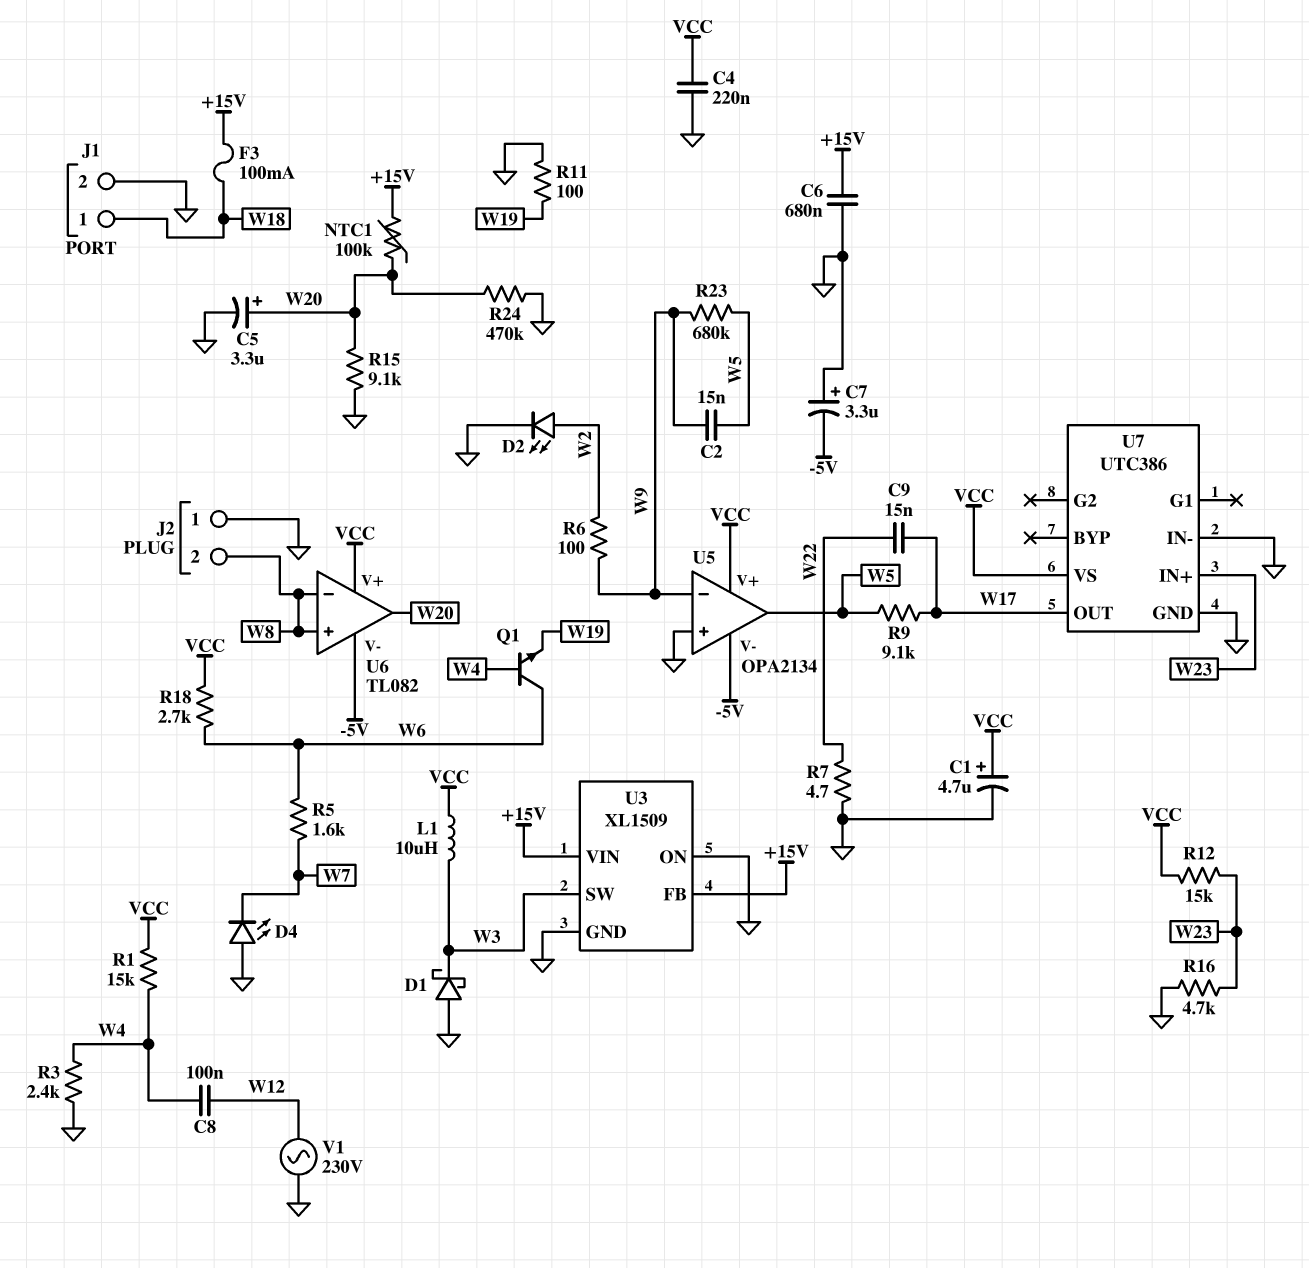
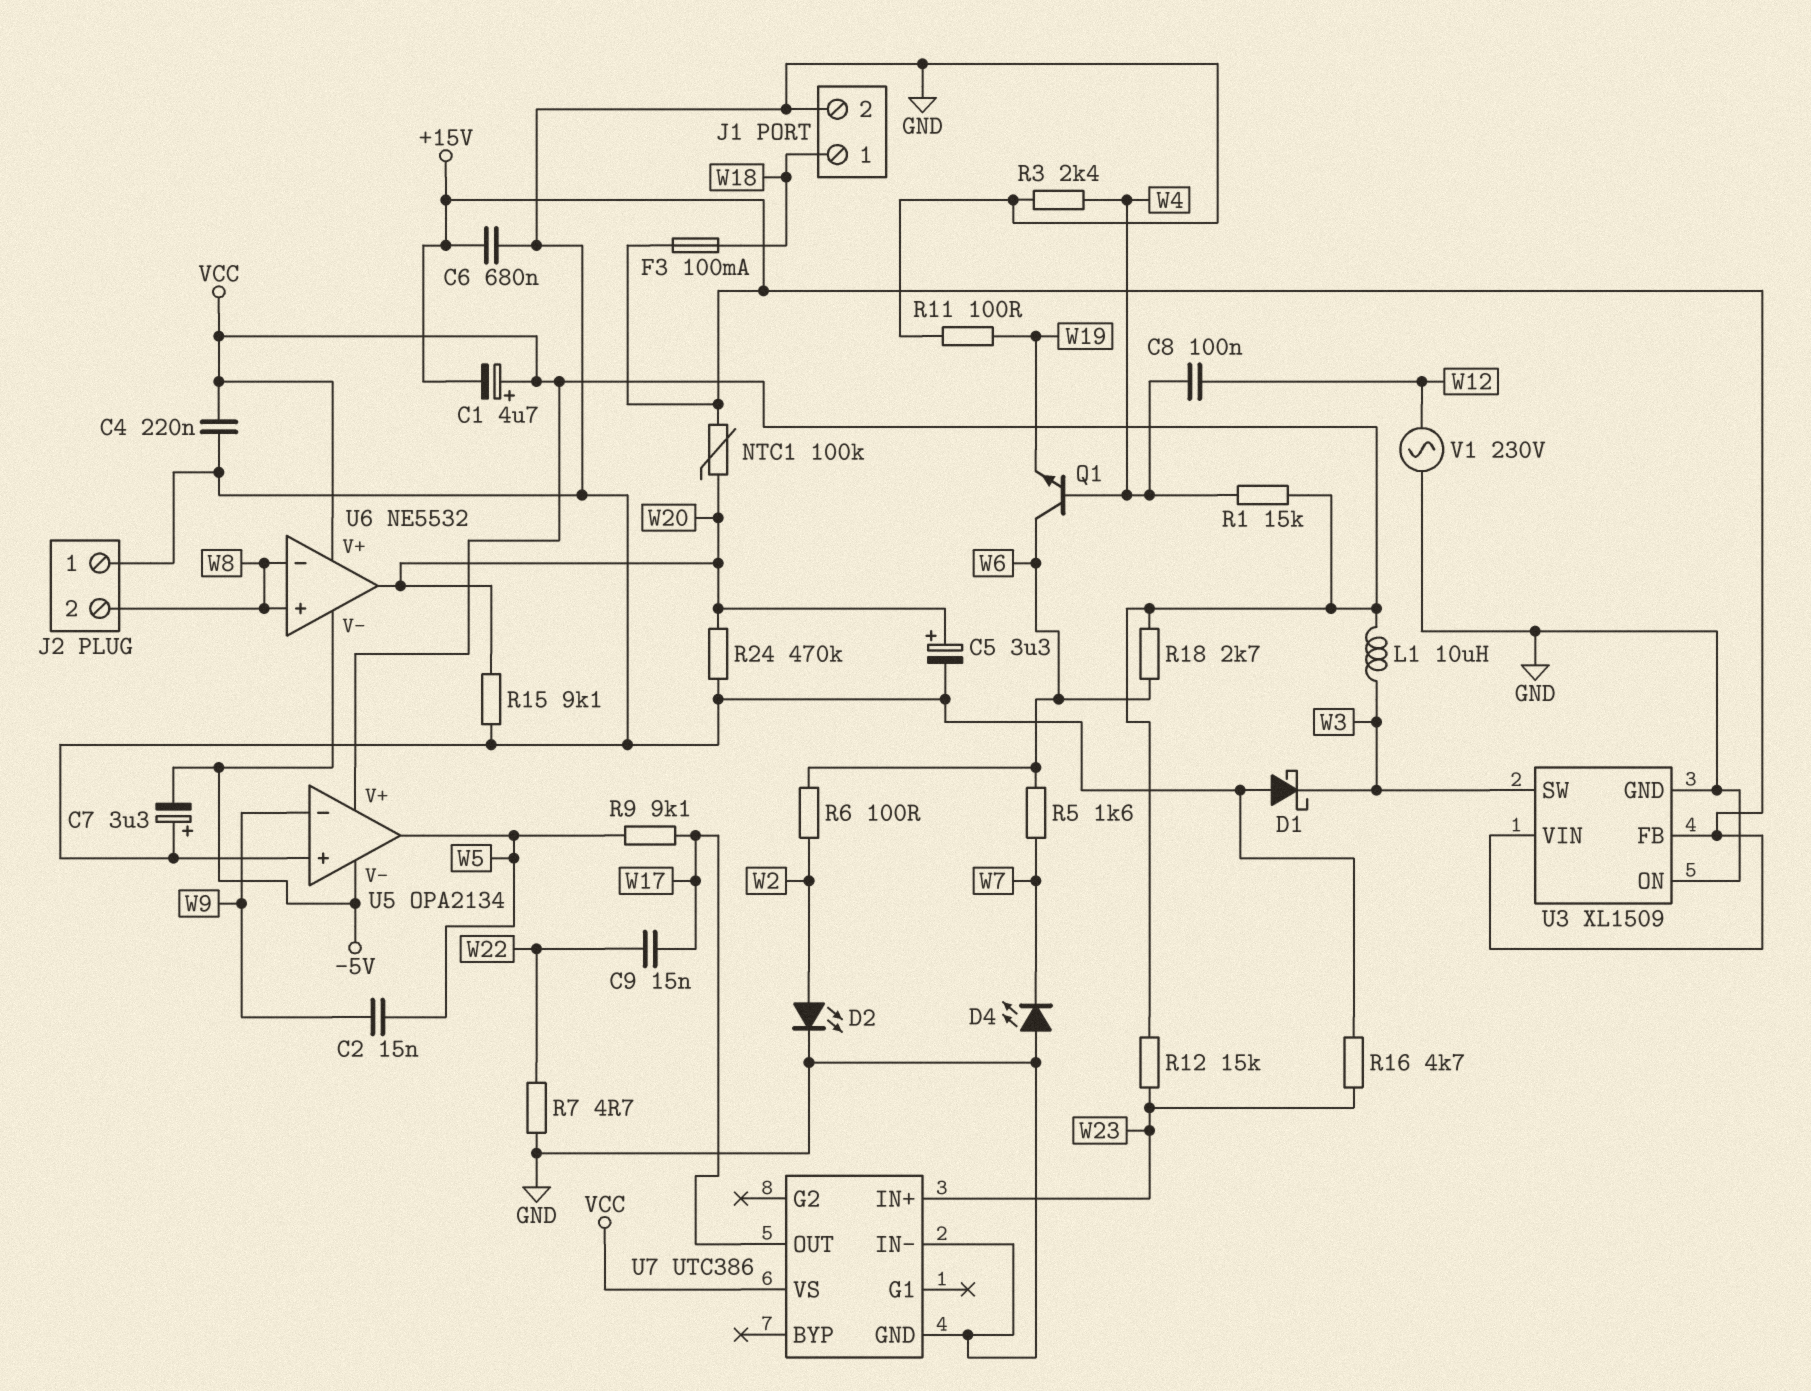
C1: 4.7uF (plus VCC, minus GND) -> 4.7uF (plus VCC, minus +15V)
R6: 100 (W2, W9) -> 100 (W2, W6)
R23: 680k (W5, W9) -> none
U6: TL082 -> NE5532

